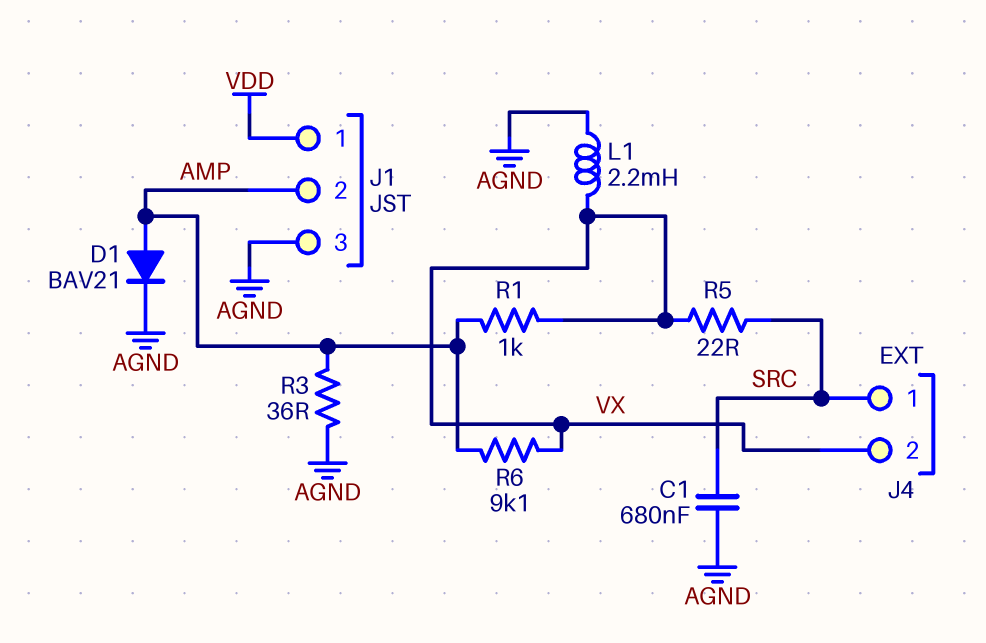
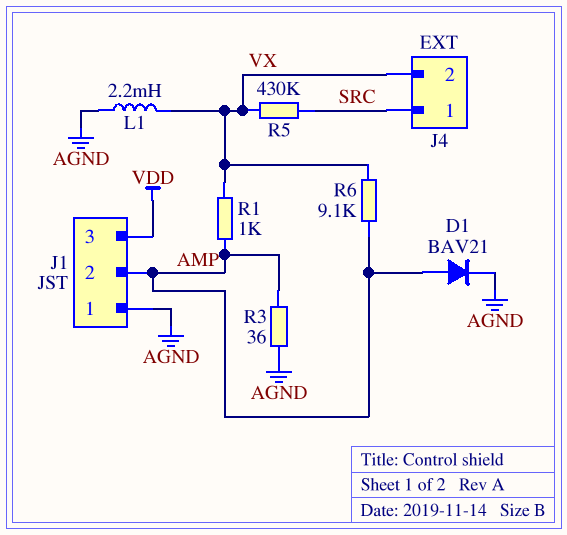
C1: 680nF (AGND, SRC) -> none
J1 pin 1: VDD -> AGND
J1 pin 3: AGND -> VDD
R5: 22 (SRC, VX) -> 430k (SRC, VX)

